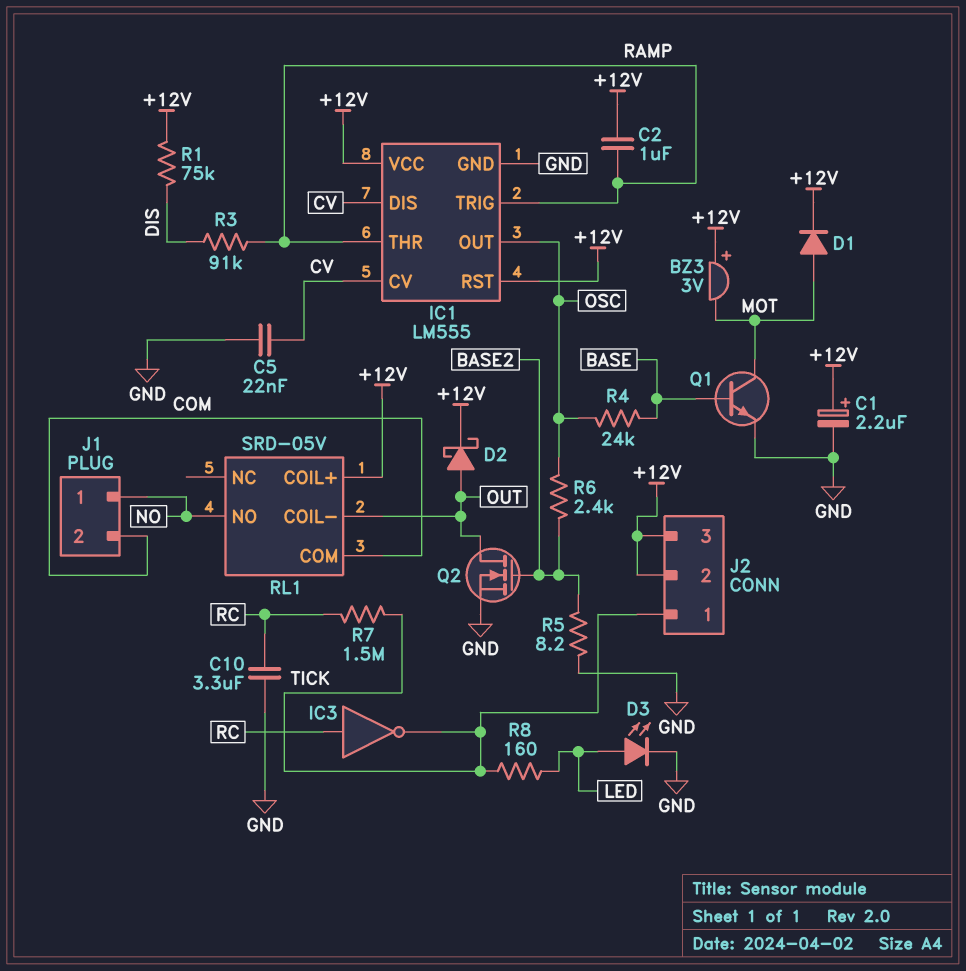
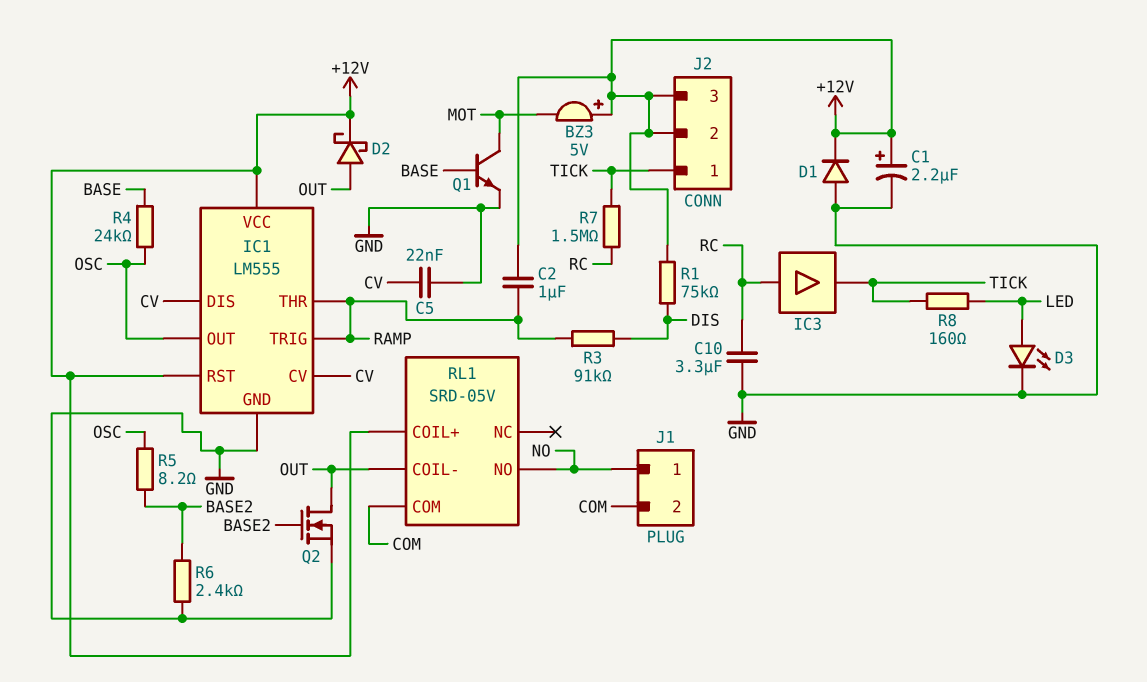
BZ3: buzzer 3V (plus +12V, minus MOT) -> buzzer 5V (plus +12V, minus MOT)
D1: diode (A MOT, K +12V) -> diode (A GND, K +12V)
IC3: NOT (in RC, out TICK) -> buffer (in RC, out TICK)
R5: 8.2 (BASE2, GND) -> 8.2 (BASE2, OSC)
R6: 2.4k (BASE2, OSC) -> 2.4k (BASE2, GND)

